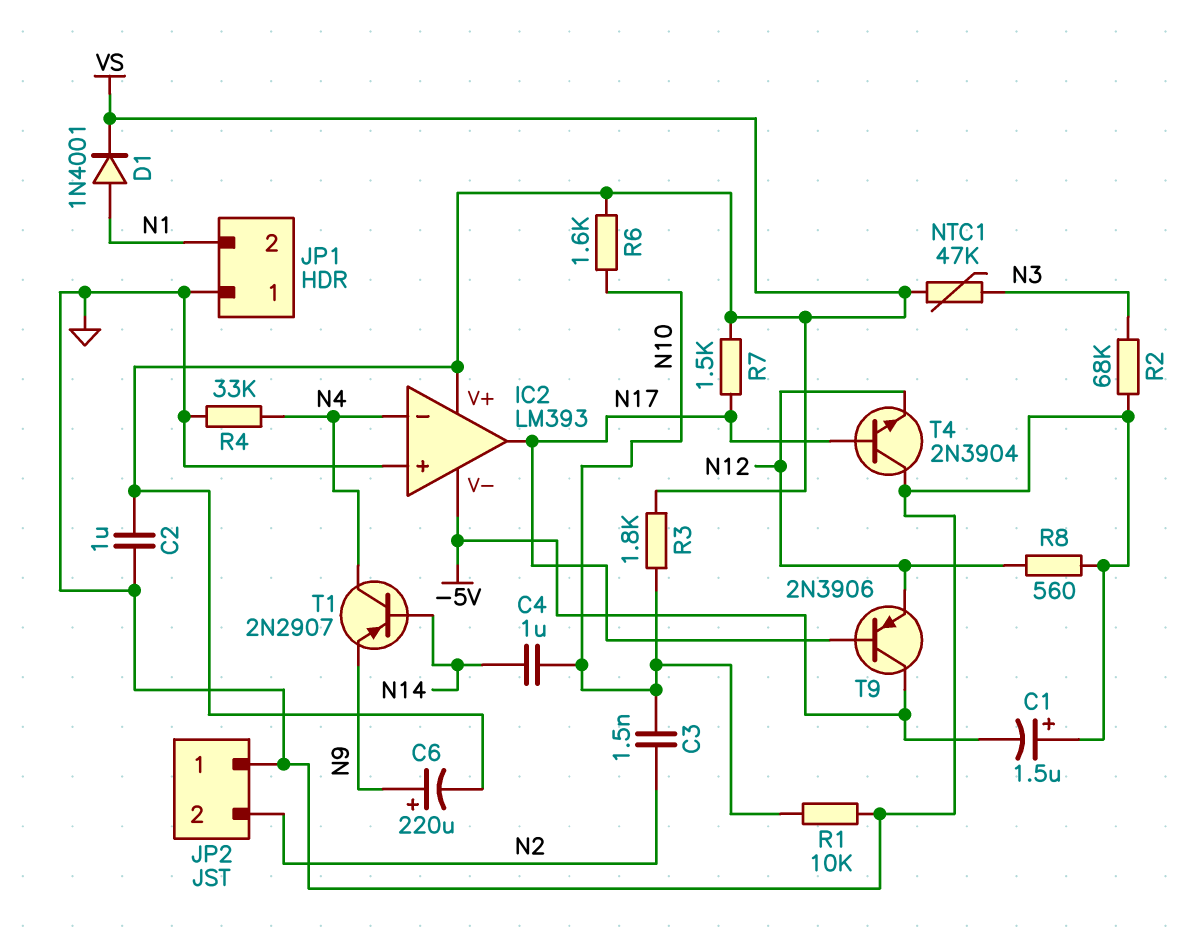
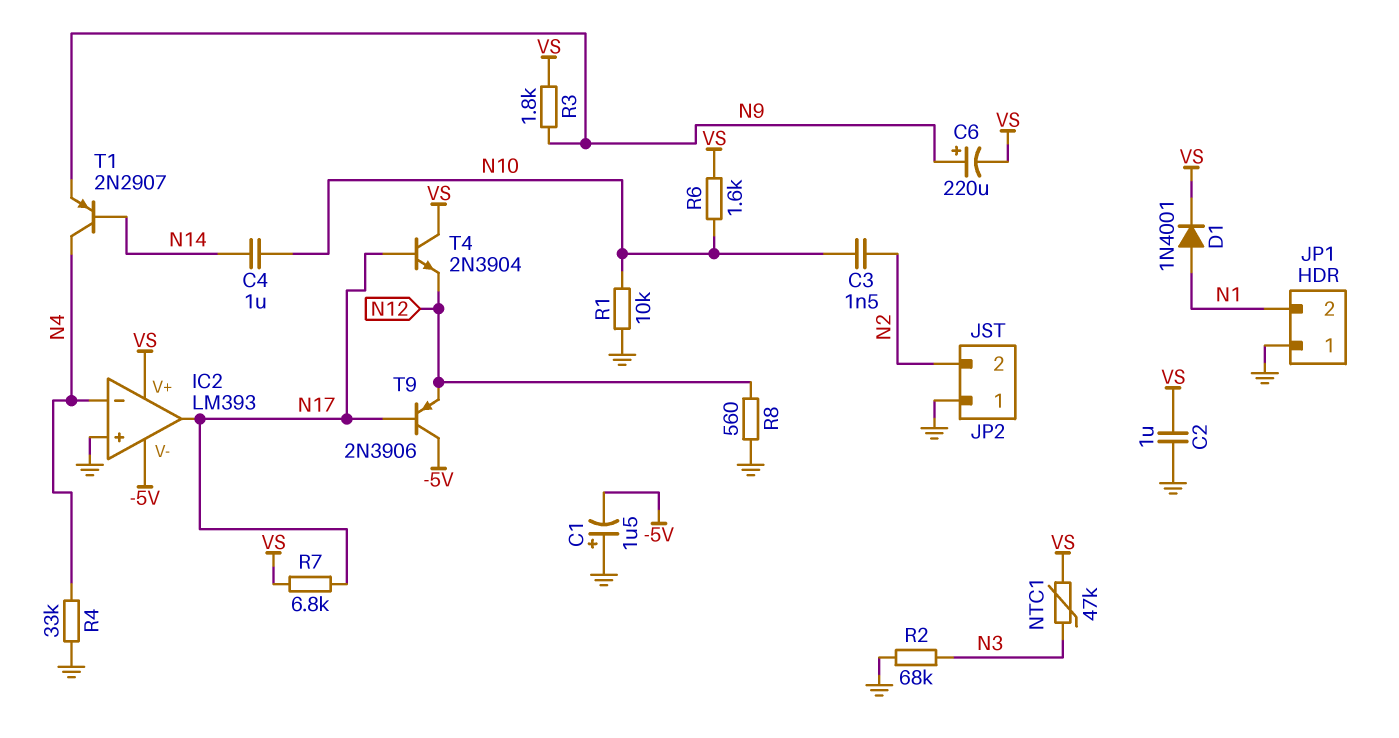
R3: 1.8k (N10, VS) -> 1.8k (N9, VS)
R7: 1.5k (N17, VS) -> 6.8k (N17, VS)
T4: NPN 2N3904 (B N17, C GND, E N12) -> NPN 2N3904 (B N17, C VS, E N12)

